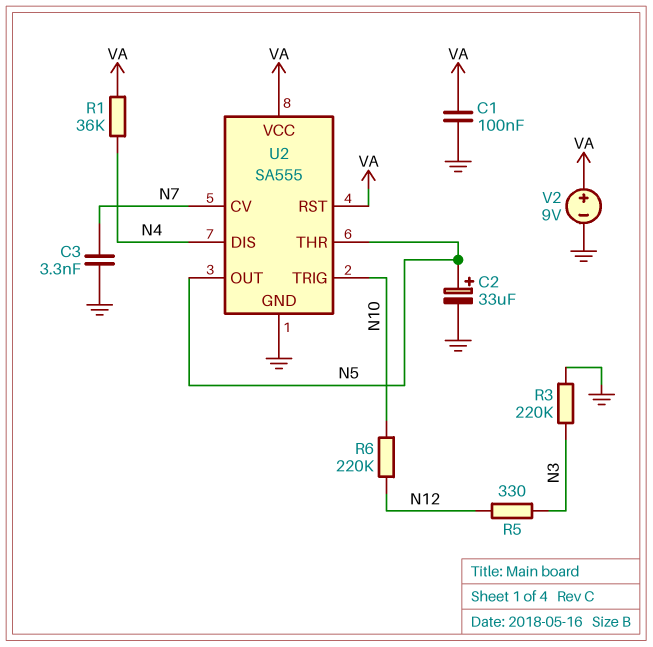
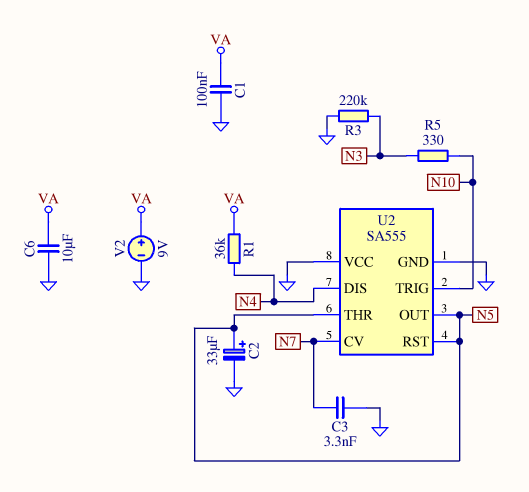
C6: none -> 10uF (GND, VA)
R5: 330 (N3, N12) -> 330 (N3, N10)
R6: 220k (N10, N12) -> none
U2 pin RST: VA -> N5
U2 pin VCC: VA -> GND

